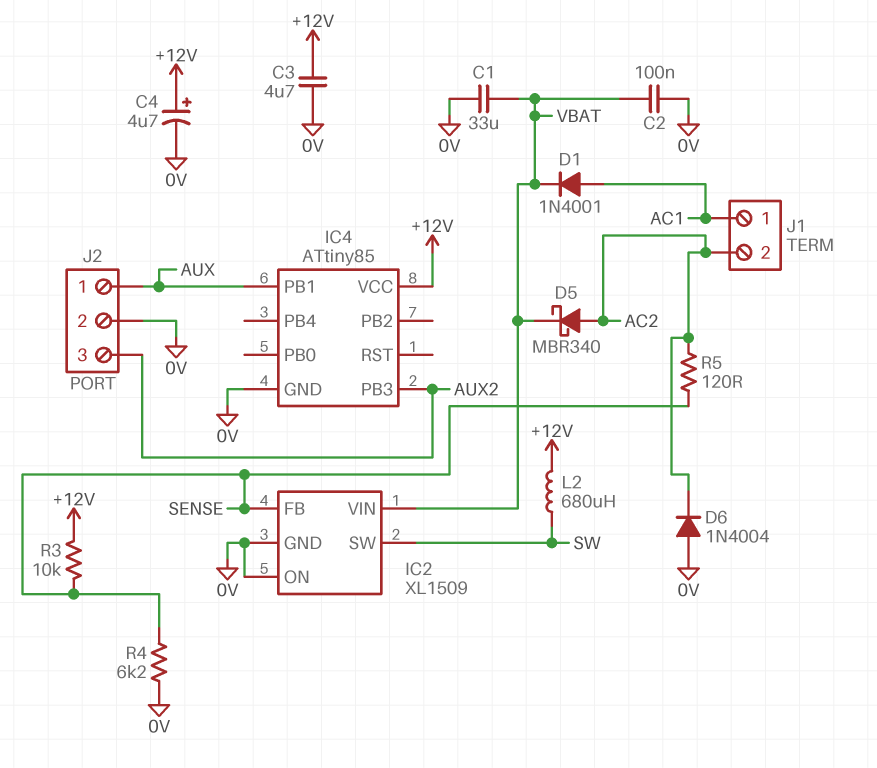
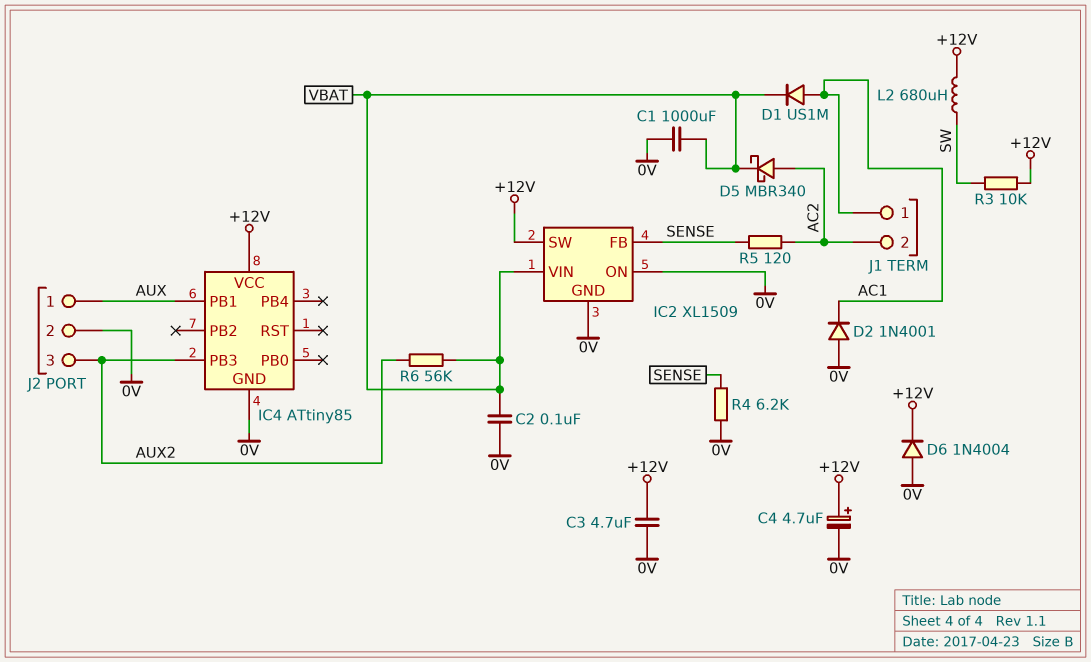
C1: 33uF (0V, VBAT) -> 1000uF (0V, VBAT)
D1: diode 1N4001 (A AC1, K VBAT) -> diode US1M (A AC1, K VBAT)
D2: none -> diode 1N4001 (A 0V, K AC1)
D6: diode 1N4004 (A 0V, K AC2) -> diode 1N4004 (A 0V, K +12V)
IC2 pin SW: SW -> +12V
R3: 10k (+12V, SENSE) -> 10k (+12V, SW)
R6: none -> 56k (AUX2, VBAT)

